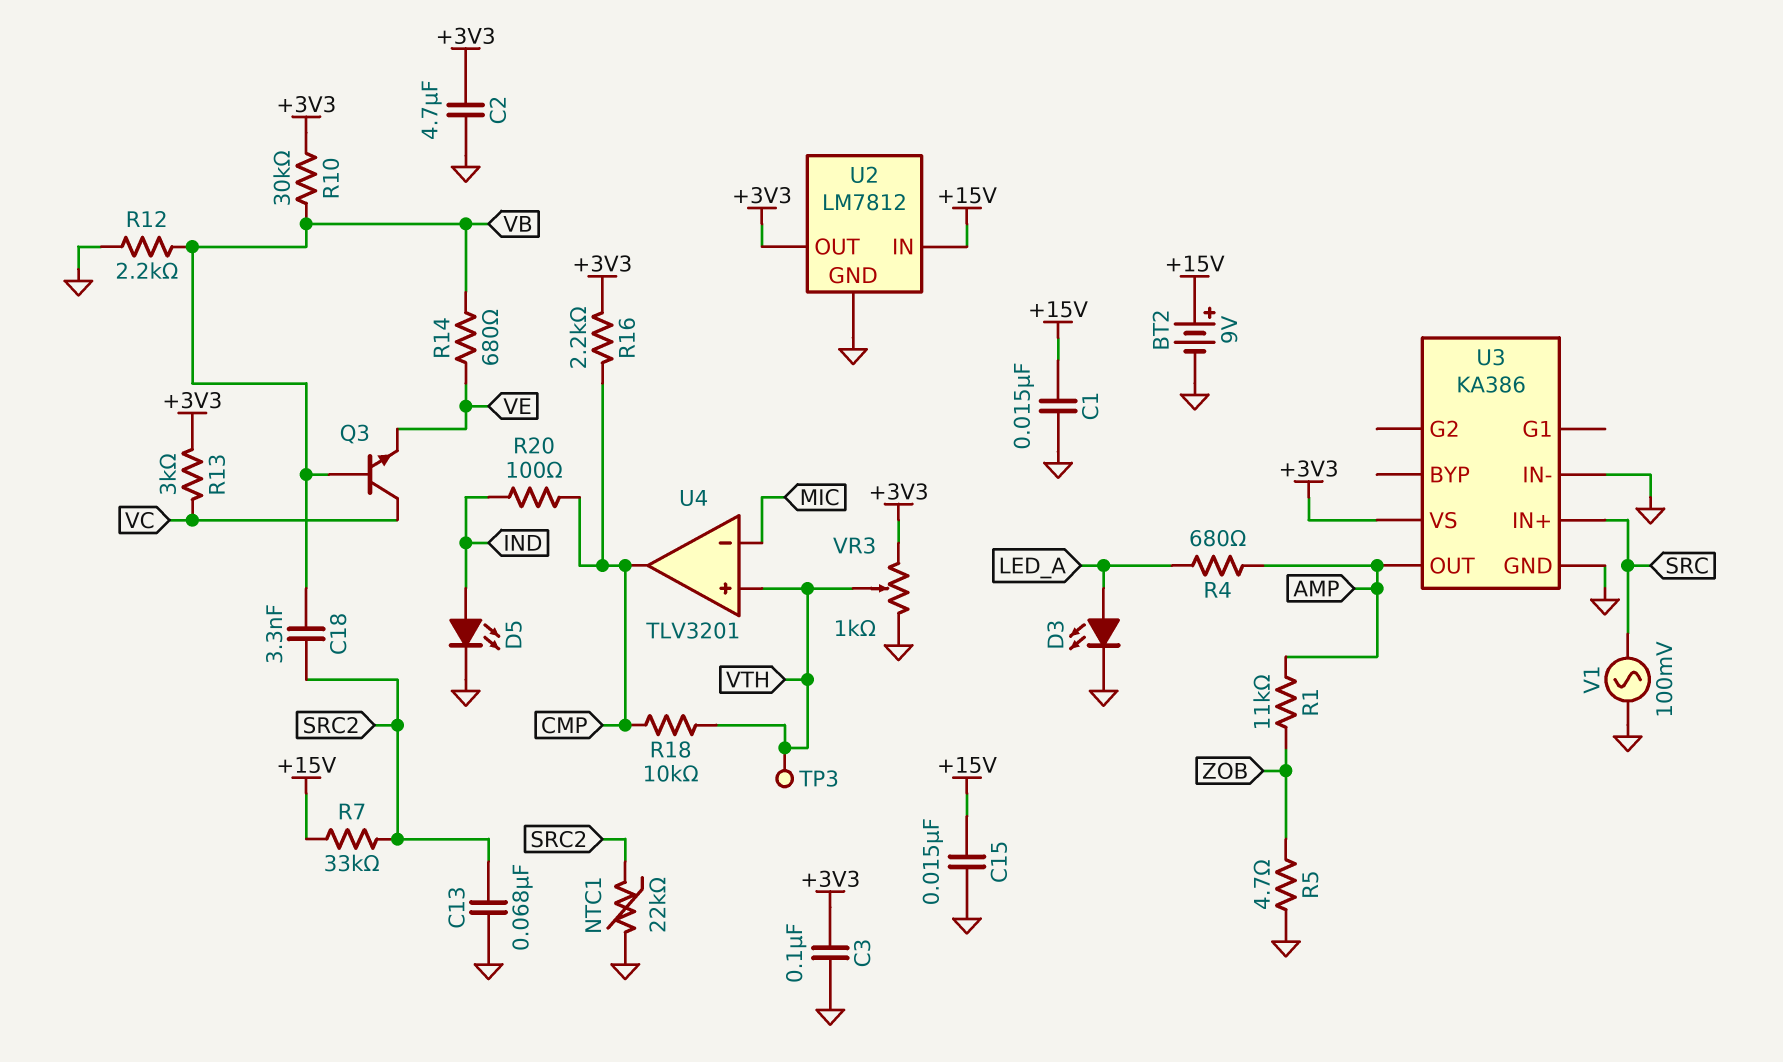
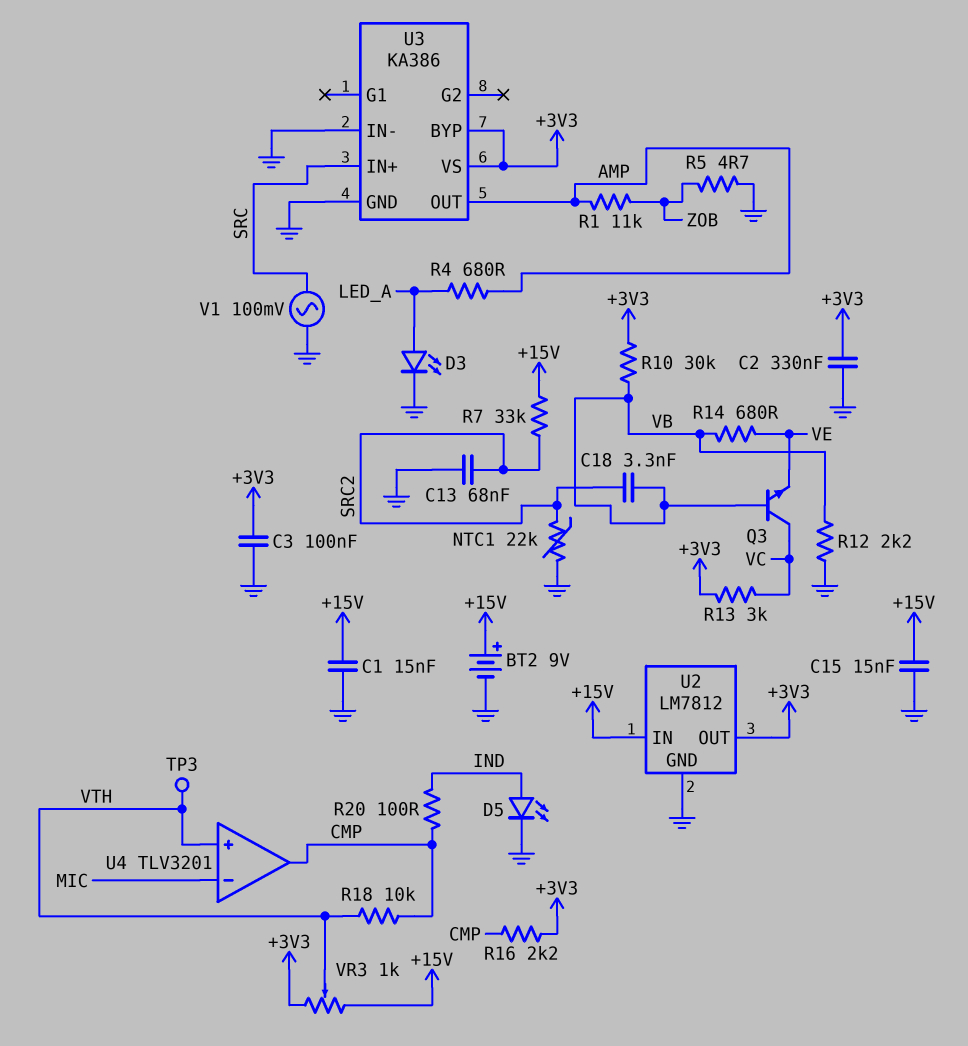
C2: 4.7uF (+3V3, GND) -> 330nF (+3V3, GND)
U3 pin BYP: none -> +3V3
VR3: 1k (+3V3, GND, wiper VTH) -> 1k (+3V3, +15V, wiper VTH)

